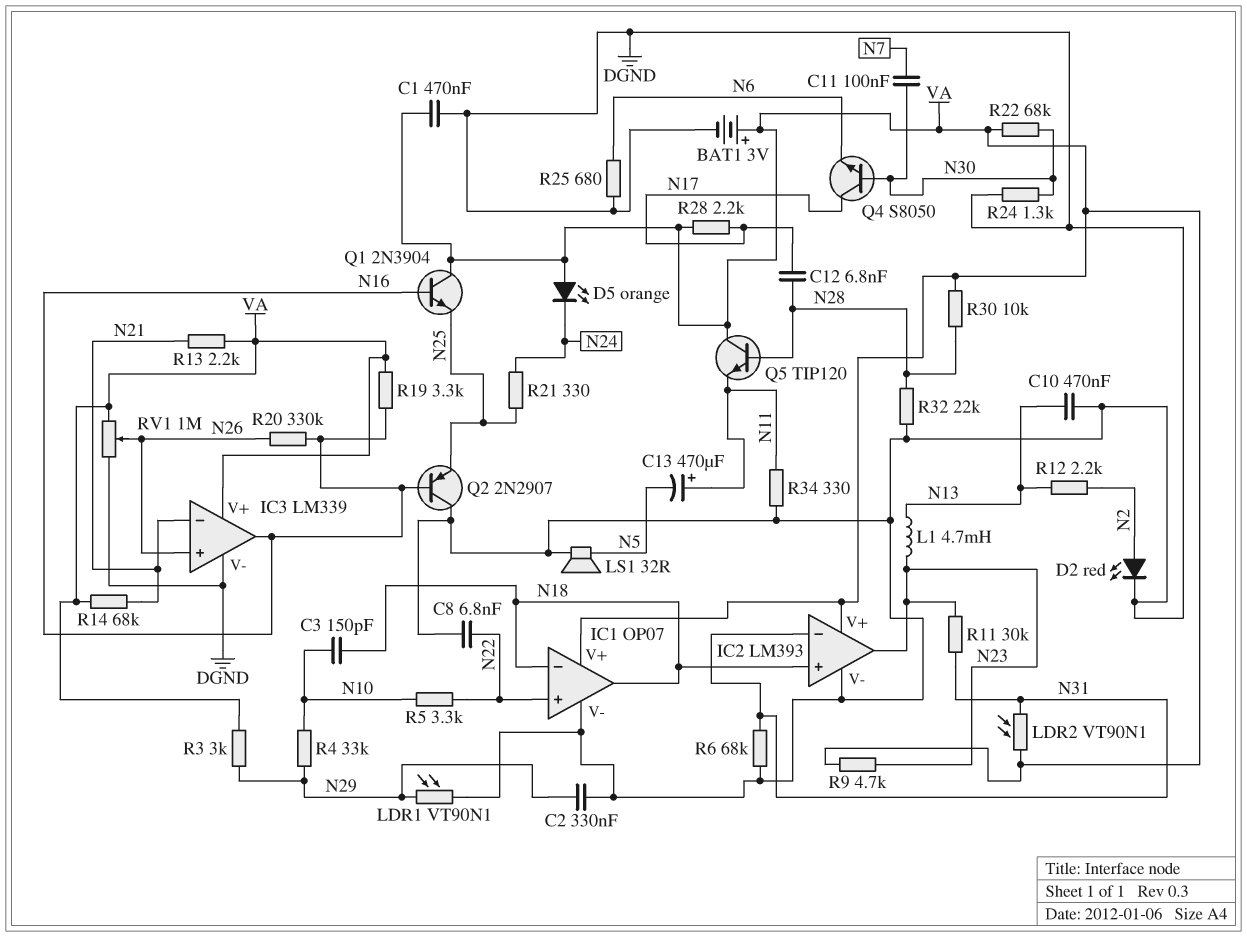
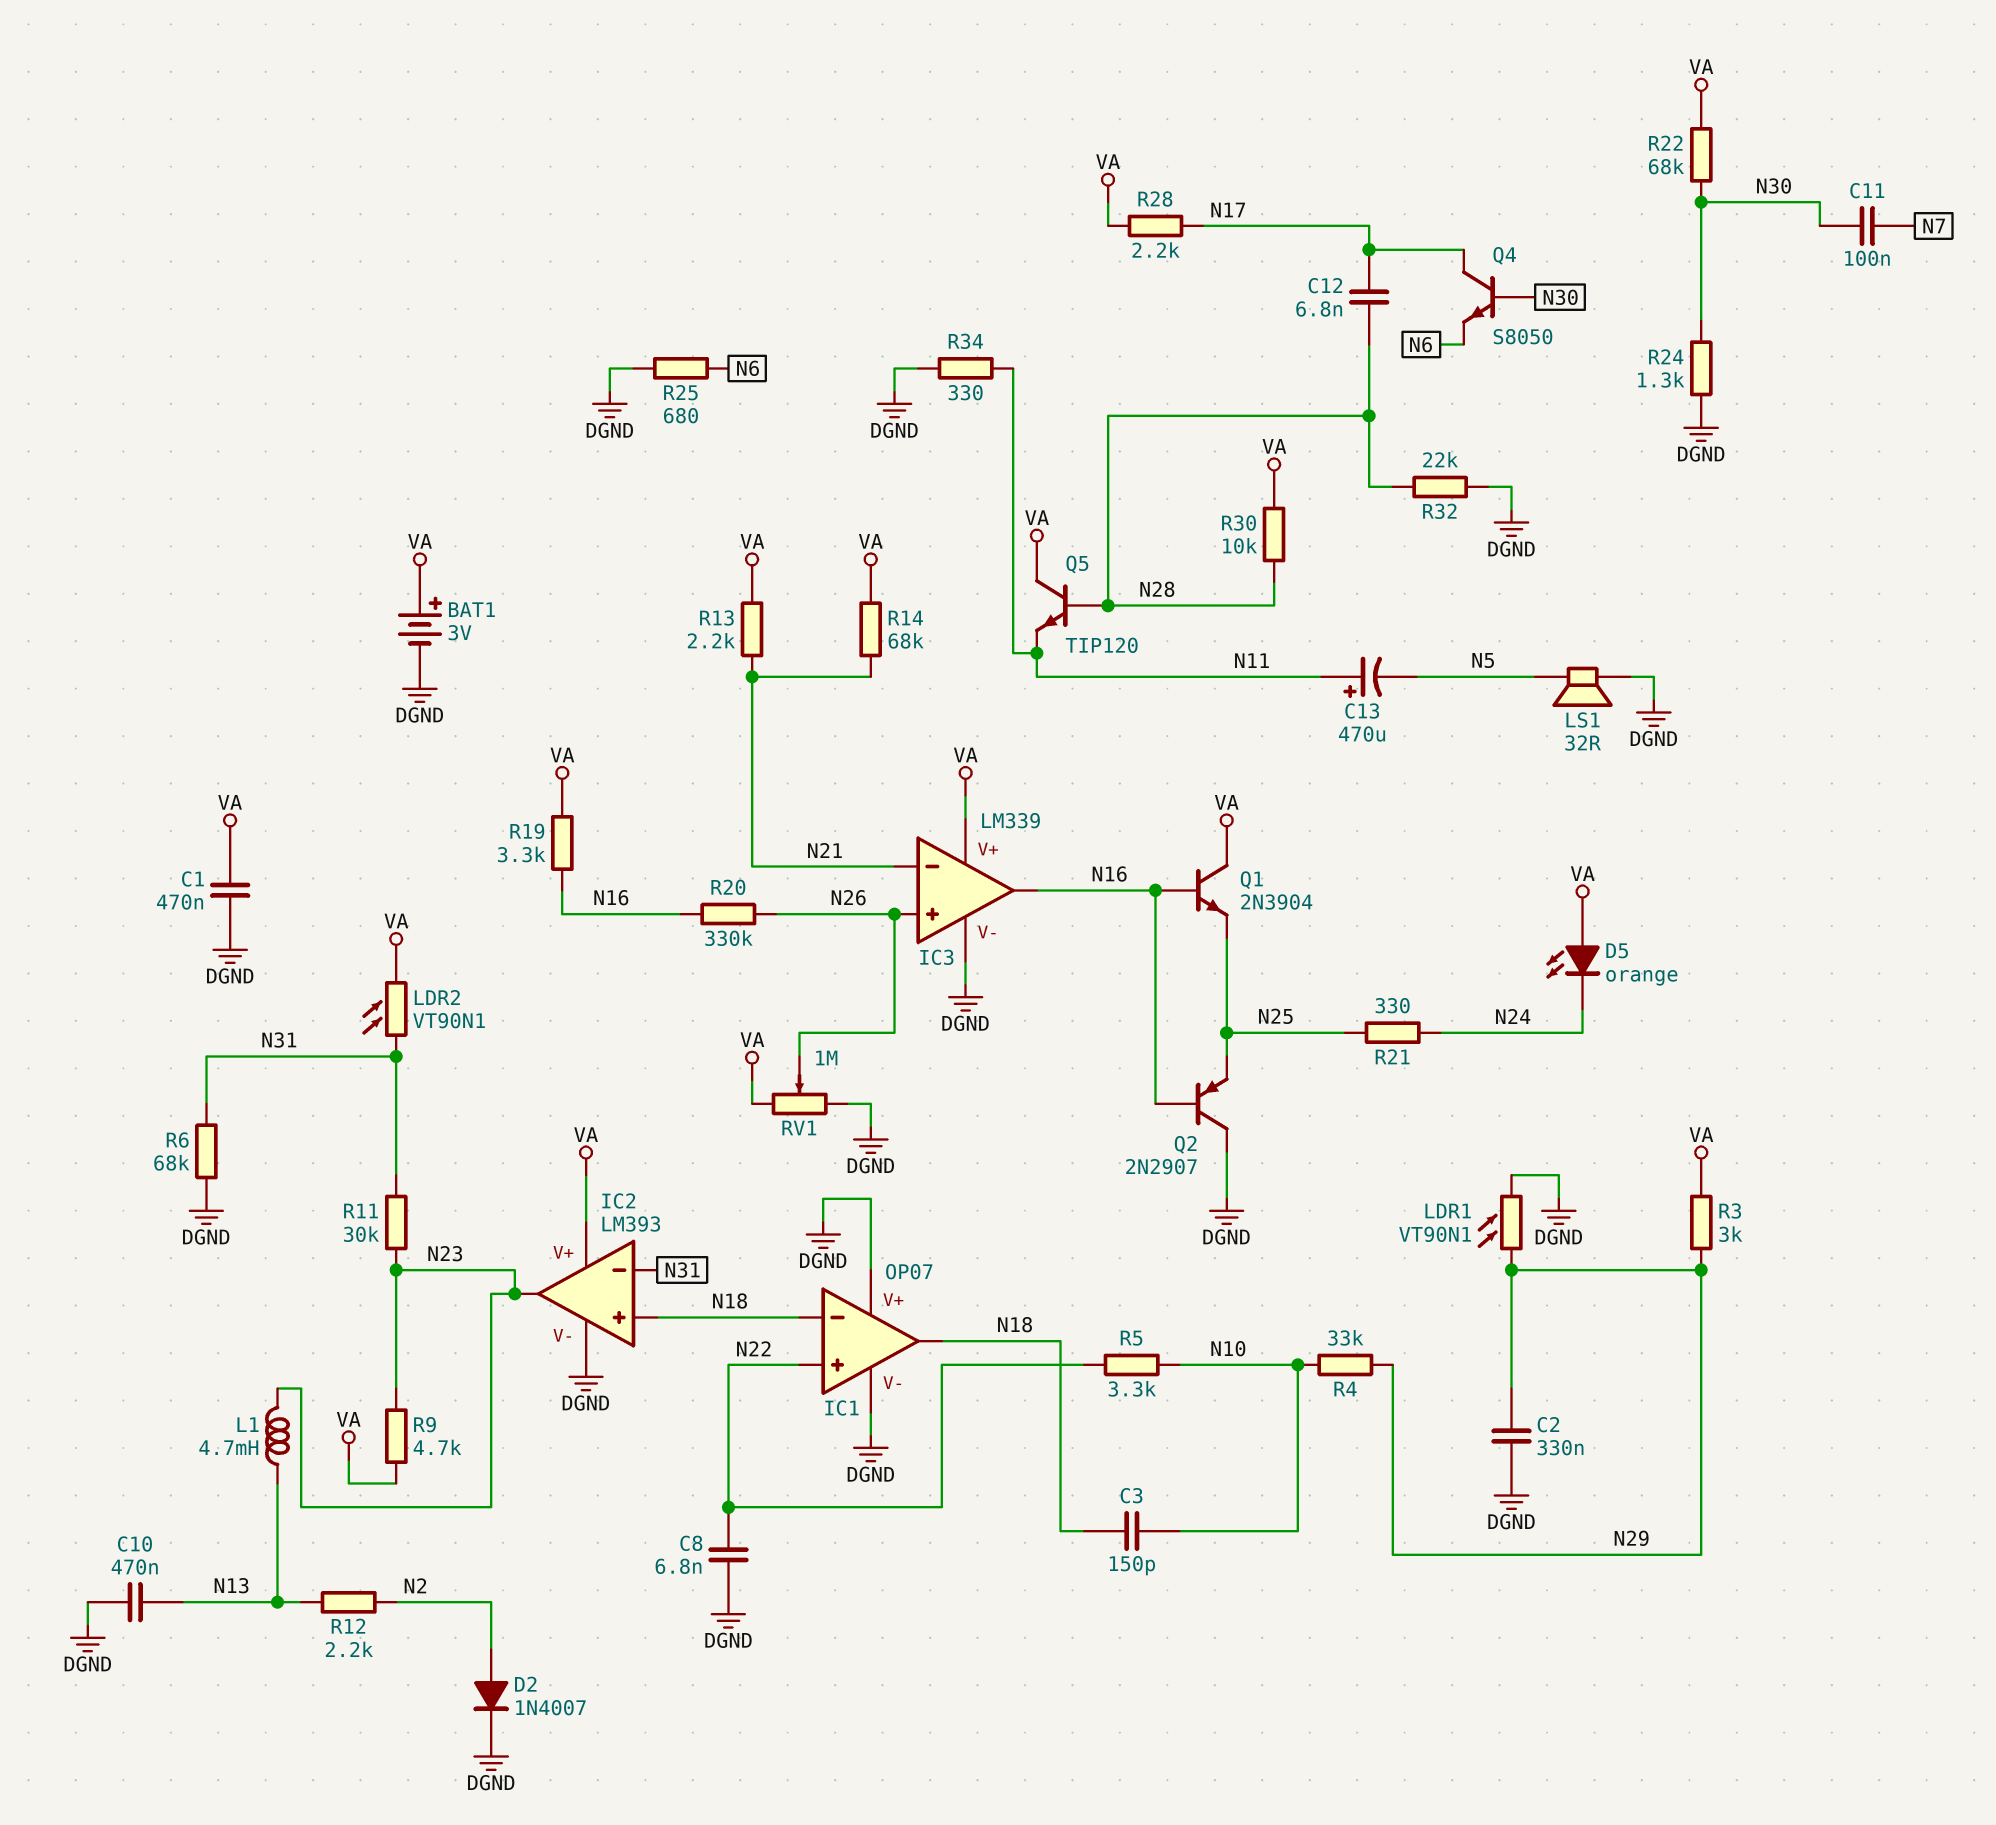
D2: LED red (A N2, K DGND) -> diode 1N4007 (A N2, K DGND)
IC1 pin V+: VA -> DGND

